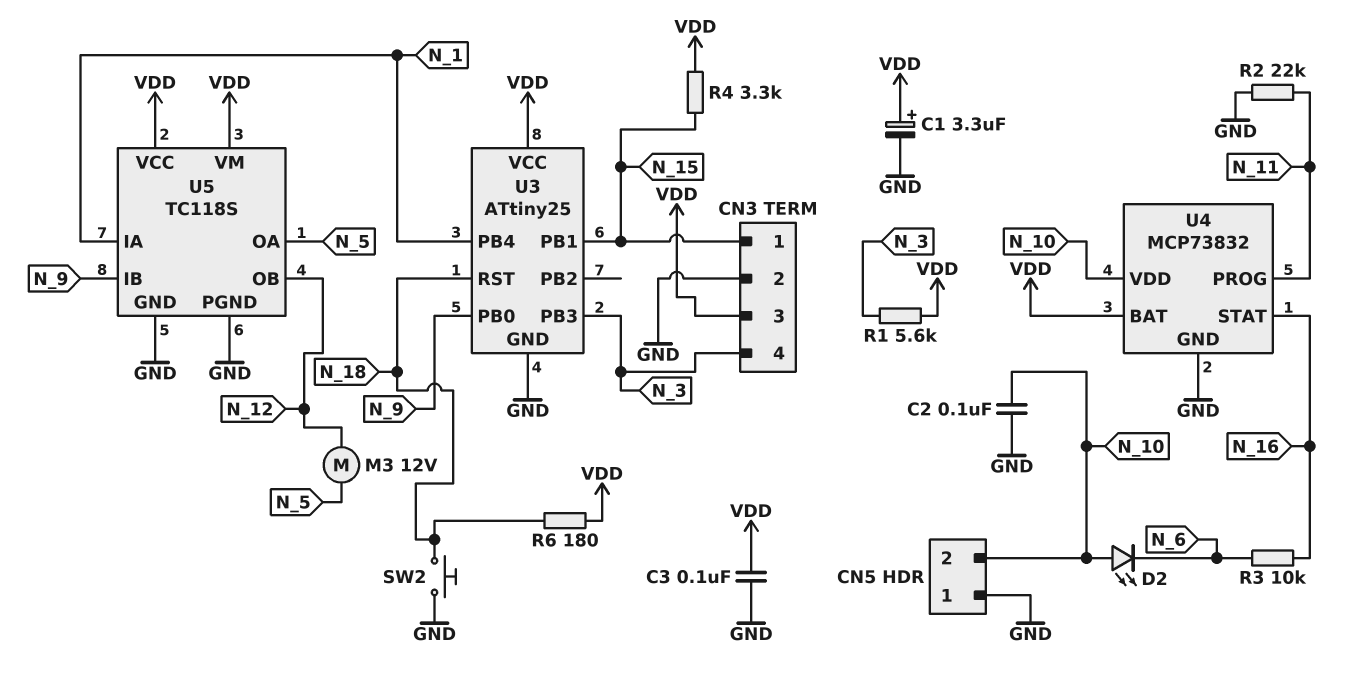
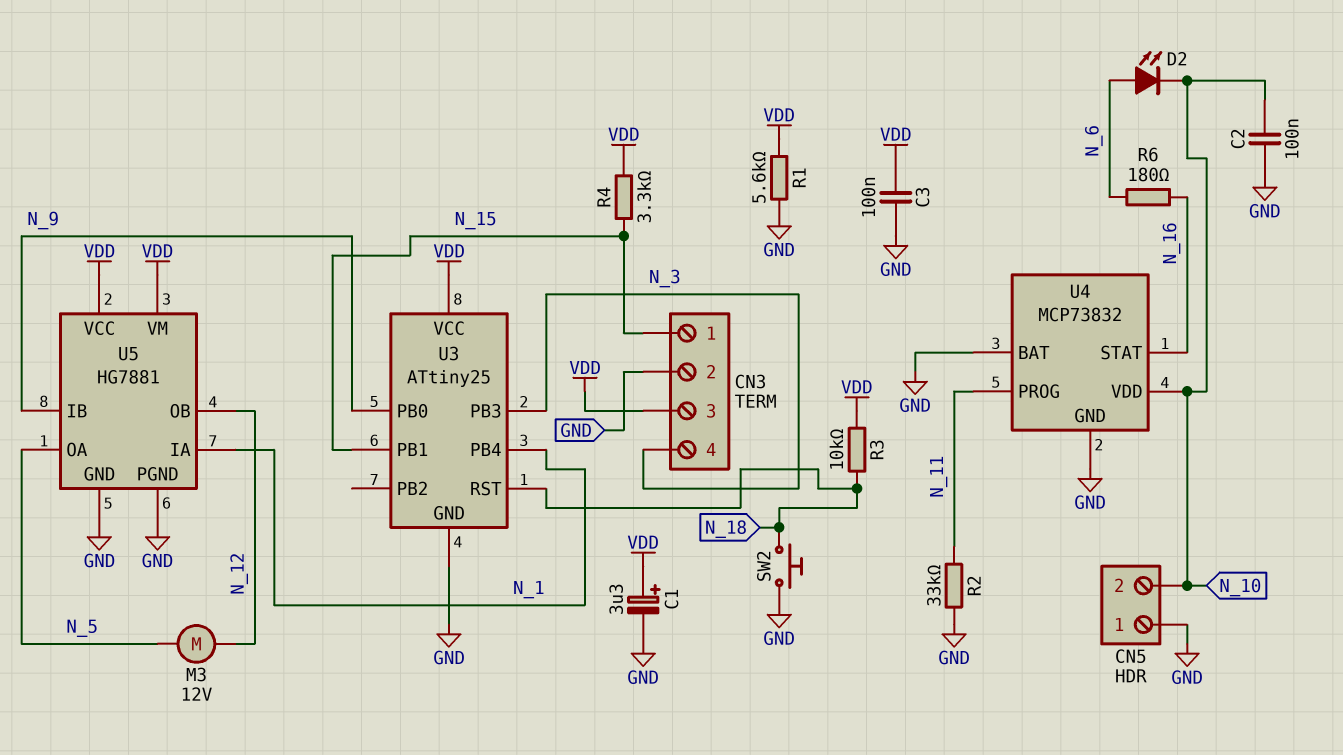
D2: LED (A N_10, K N_6) -> LED (A N_6, K N_10)
R1: 5.6k (N_3, VDD) -> 5.6k (GND, VDD)
R2: 22k (GND, N_11) -> 33k (GND, N_11)
R3: 10k (N_6, N_16) -> 10k (N_18, VDD)
R6: 180 (N_18, VDD) -> 180 (N_6, N_16)
U4 pin BAT: VDD -> GND
U5: TC118S -> HG7881

